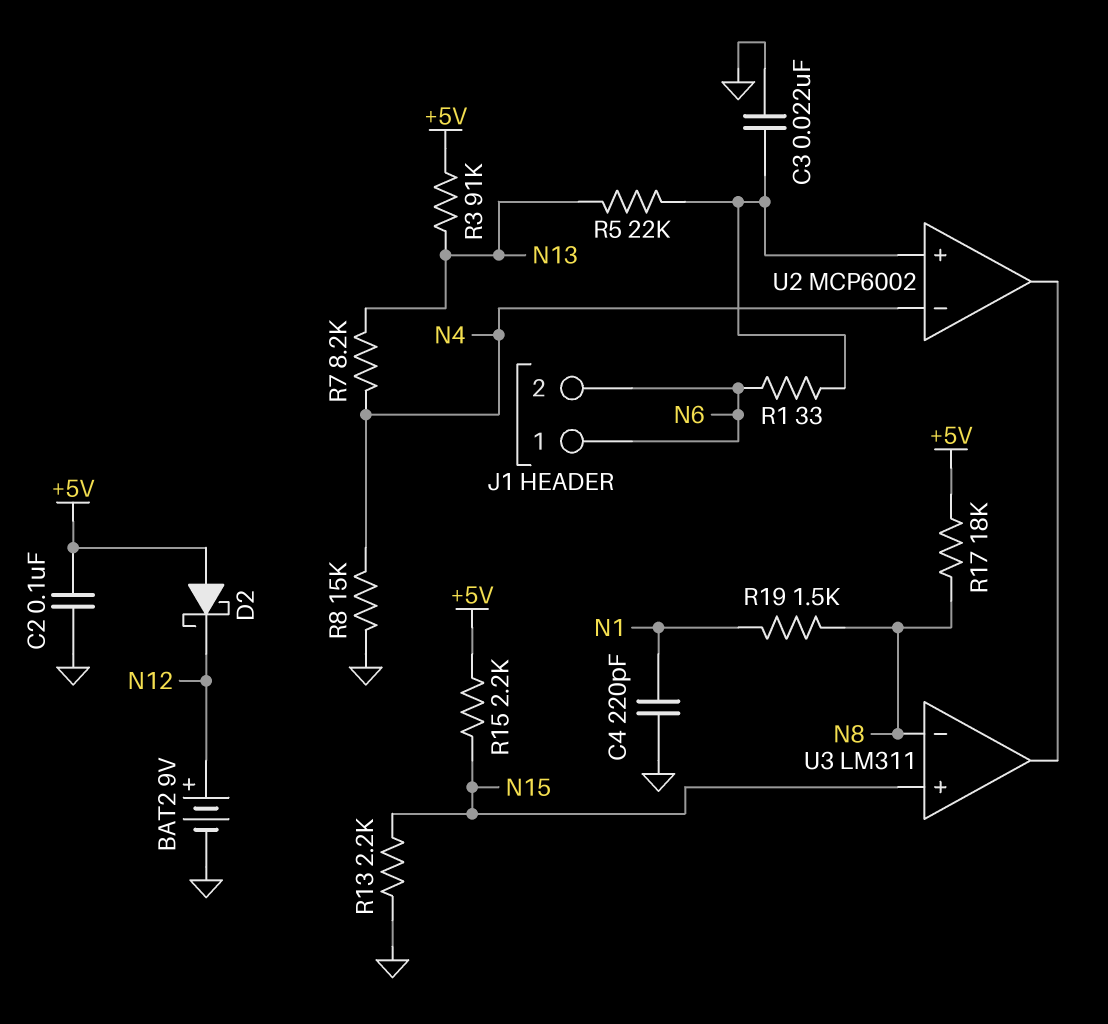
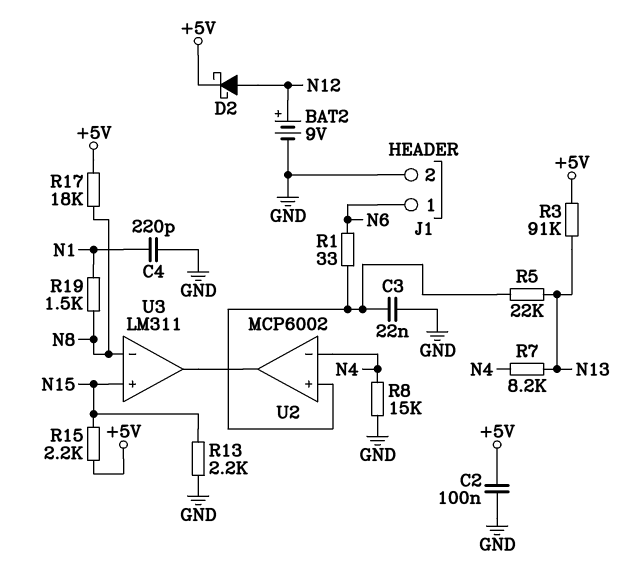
D2: schottky (A +5V, K N12) -> schottky (A N12, K +5V)
J1 pin 2: N6 -> GND

